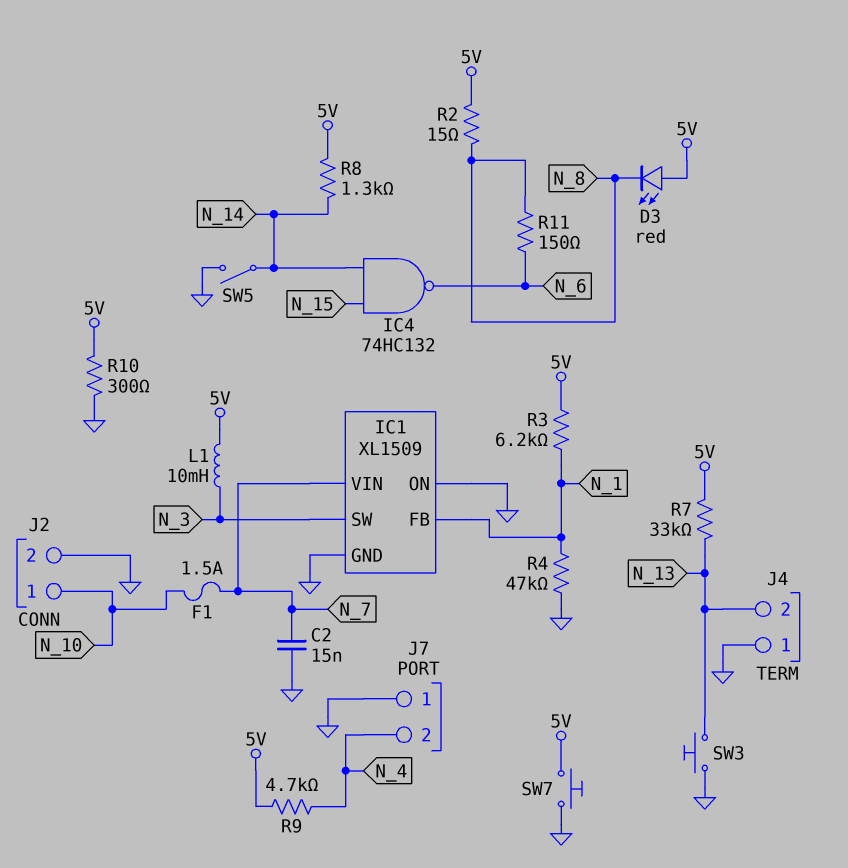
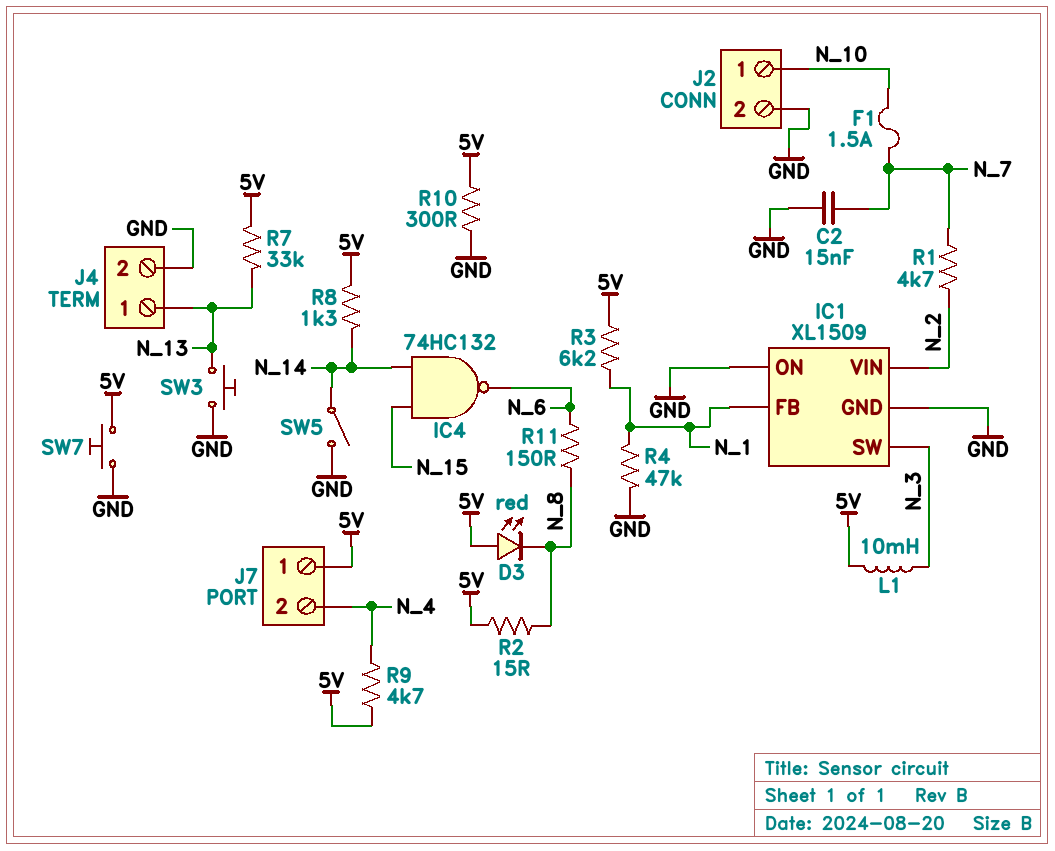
IC1 pin VIN: N_7 -> N_2
J4 pin 1: GND -> N_13
J4 pin 2: N_13 -> GND
J7 pin 1: GND -> 5V
R1: none -> 4.7k (N_2, N_7)

